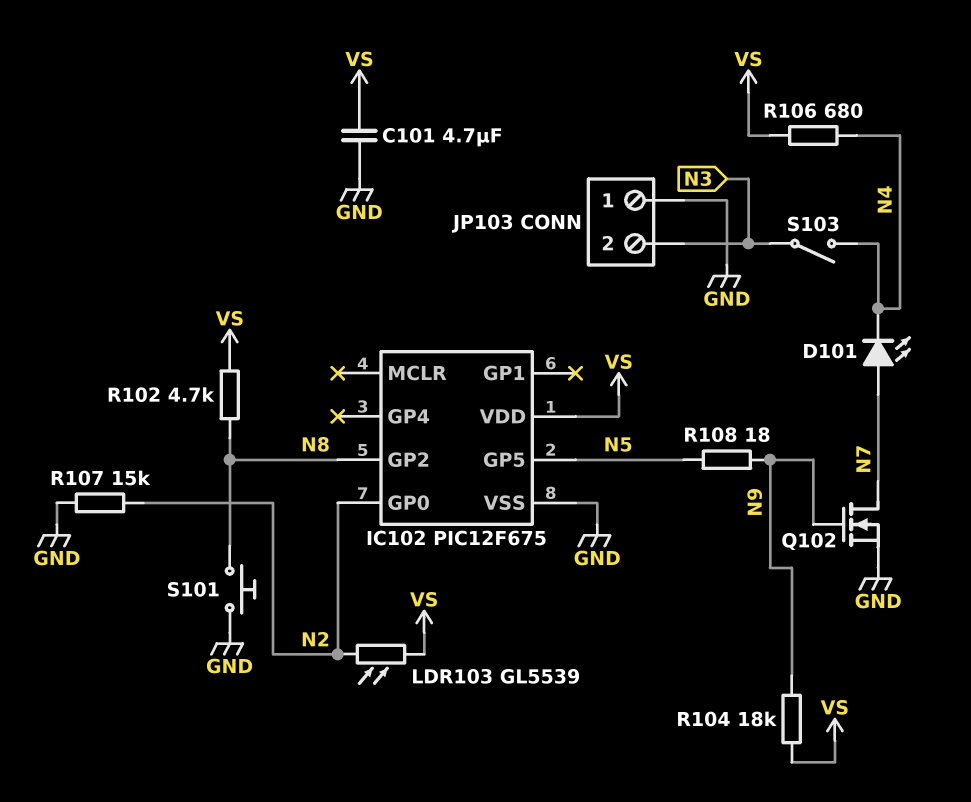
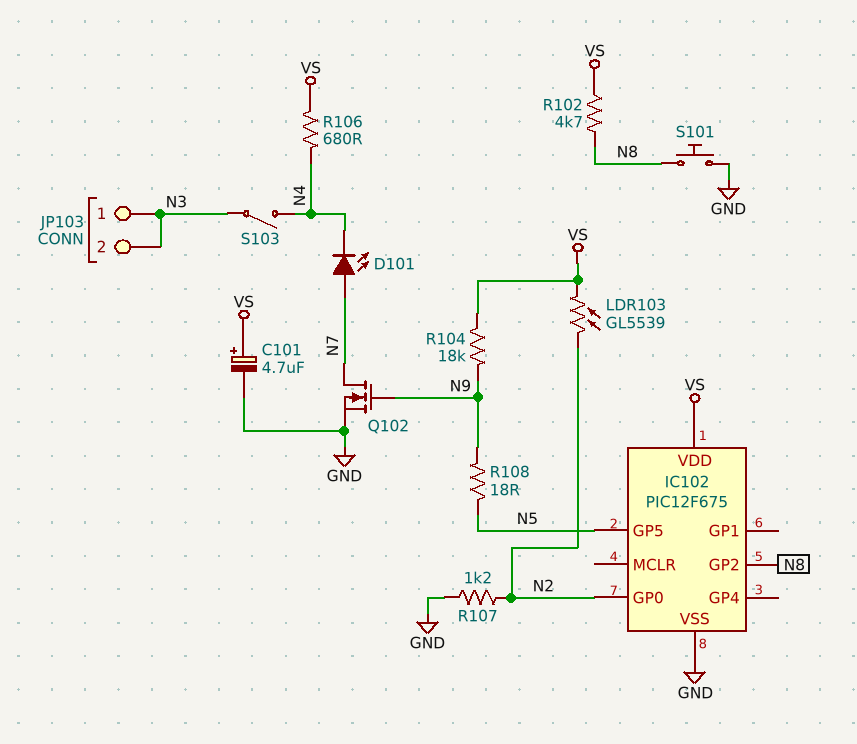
C101: 4.7uF (GND, VS) -> 4.7uF (plus VS, minus GND)
JP103 pin 1: GND -> N3
R107: 15k (GND, N2) -> 1.2k (GND, N2)

